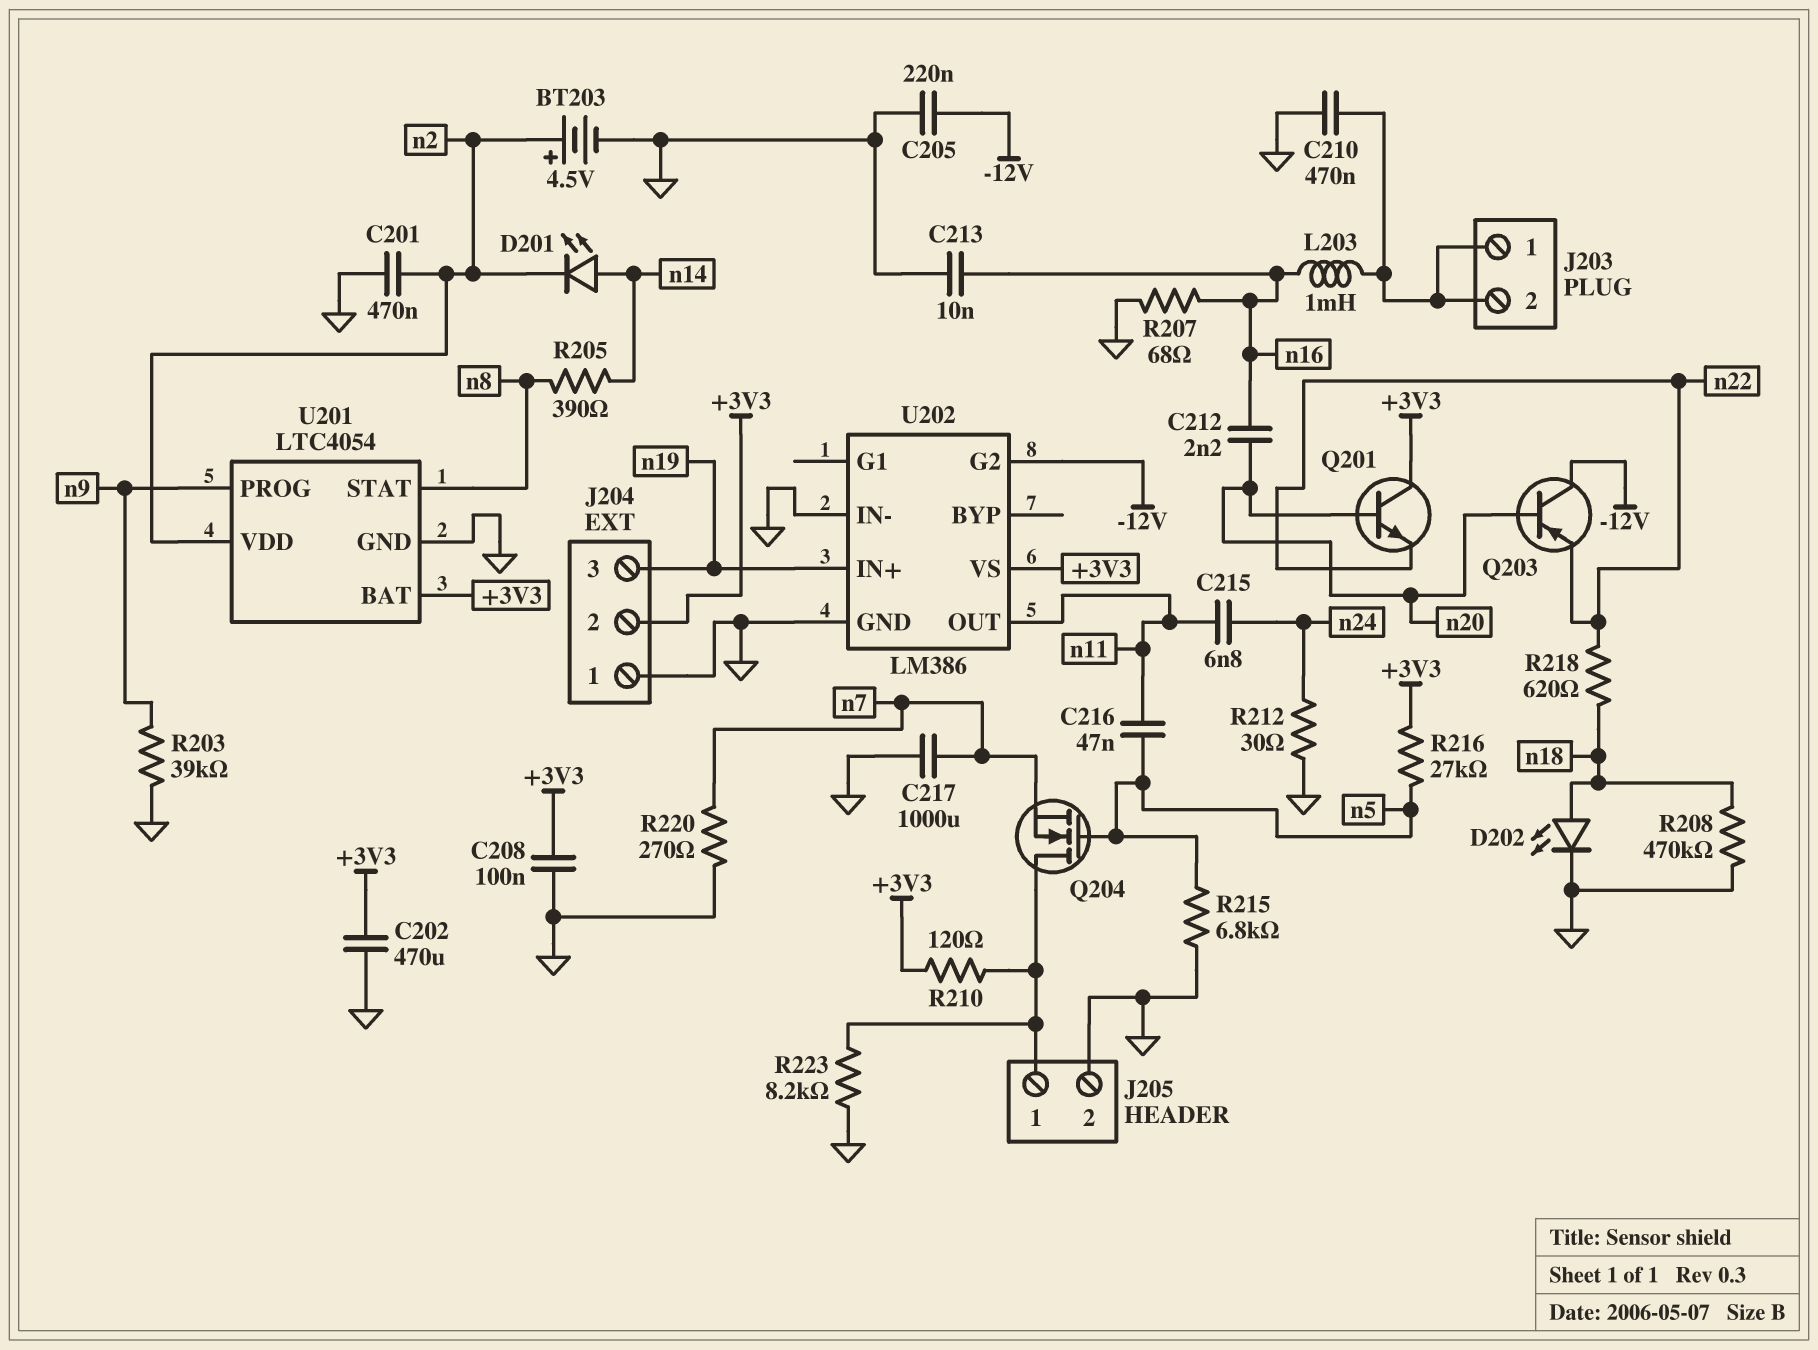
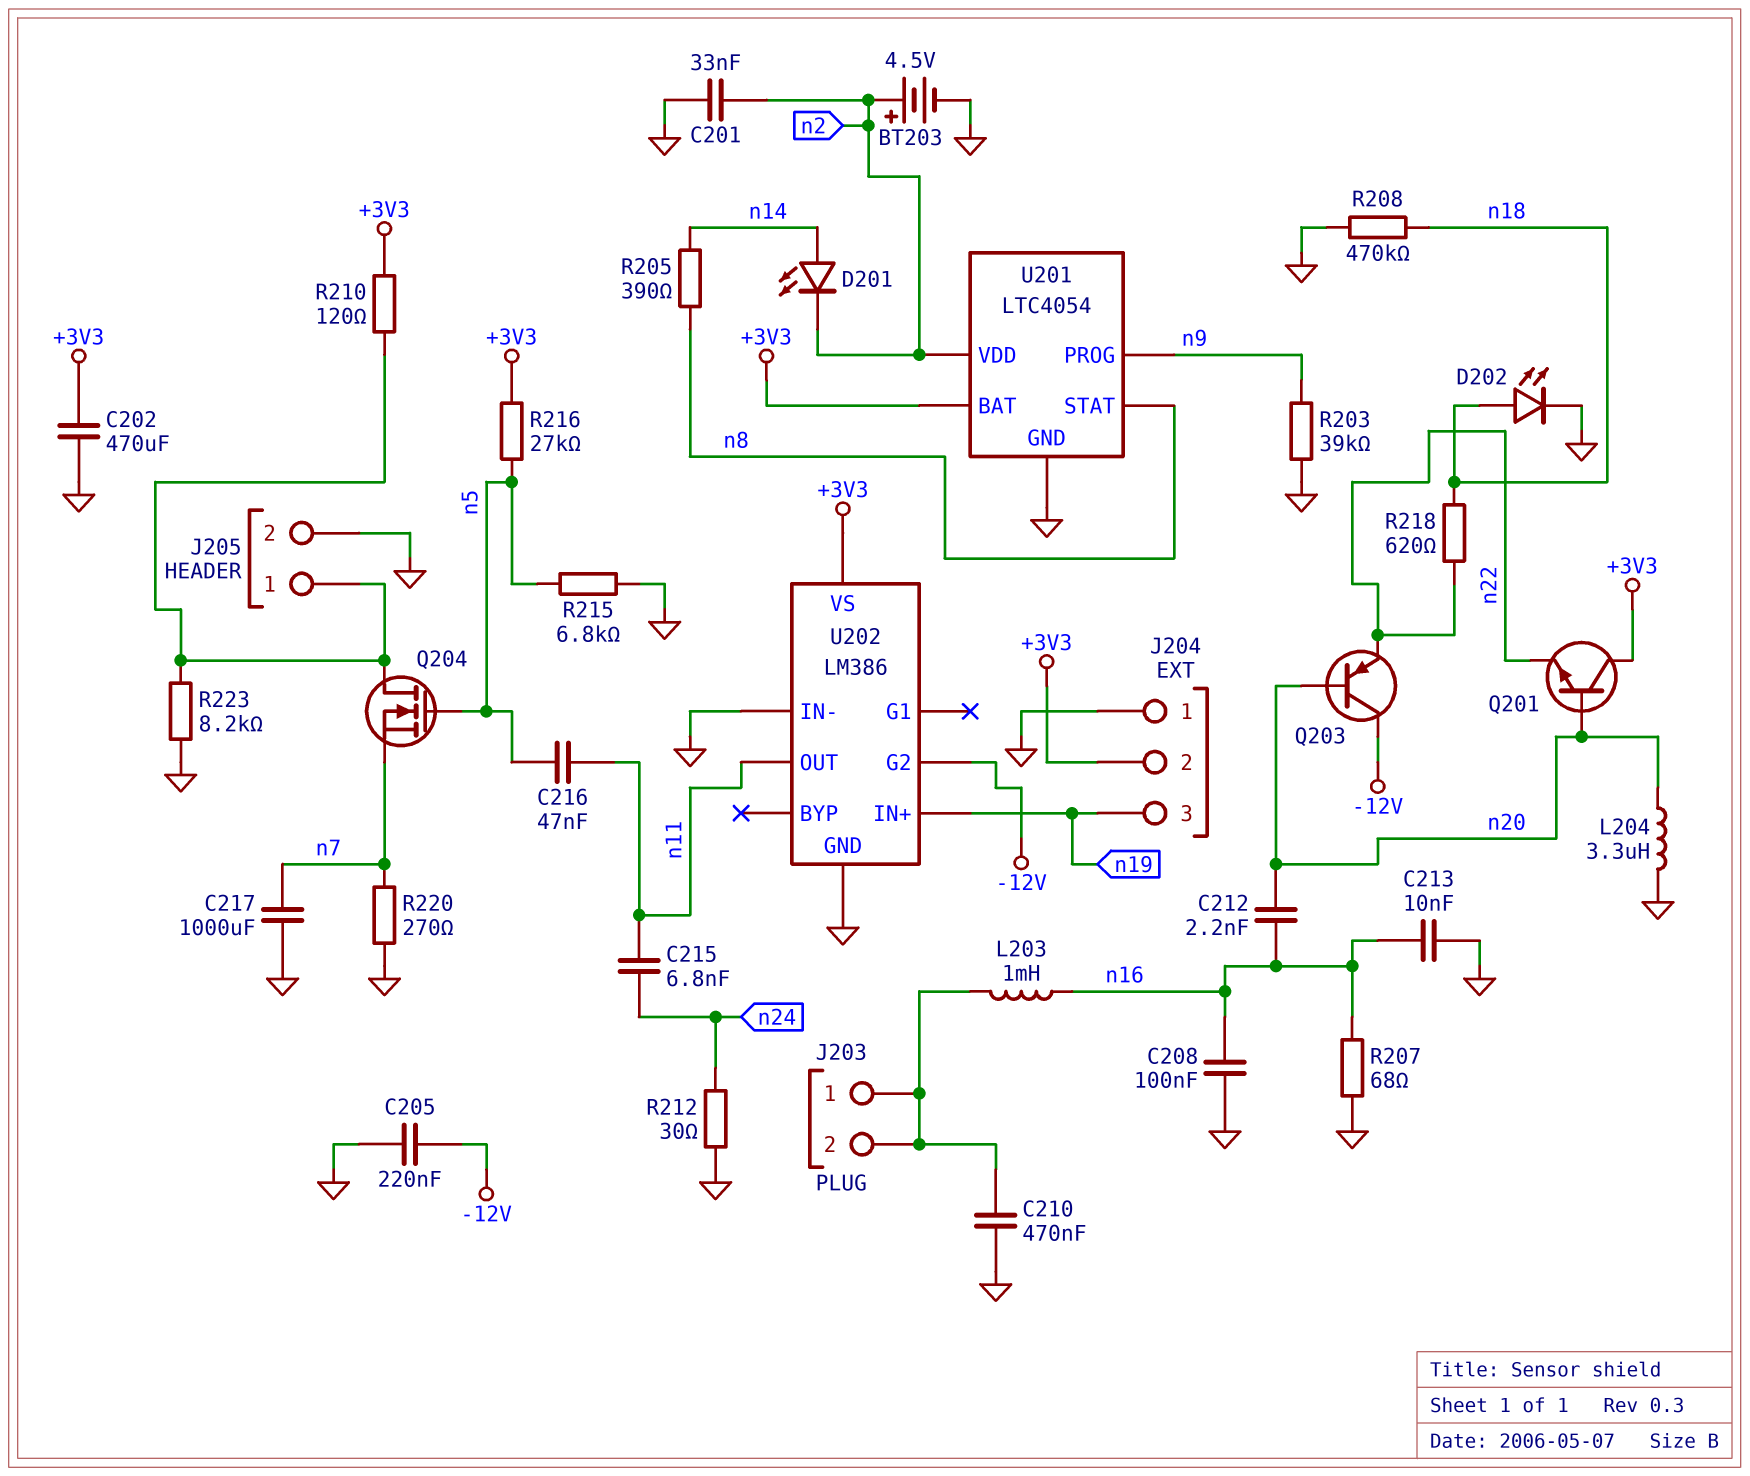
C201: 470nF (GND, n2) -> 33nF (GND, n2)
C208: 100nF (+3V3, GND) -> 100nF (GND, n16)
L204: none -> 3.3uH (GND, n20)

